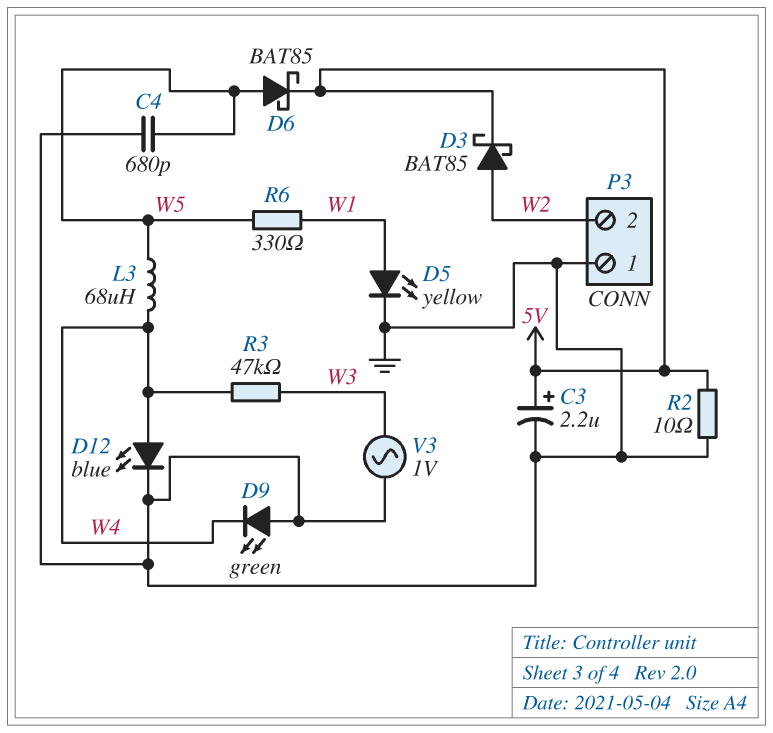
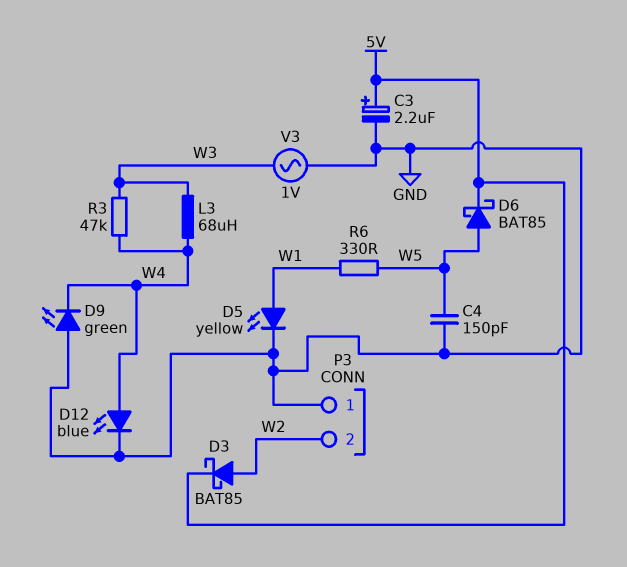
C4: 680pF (GND, W5) -> 150pF (GND, W5)
L3: 68uH (W4, W5) -> 68uH (W3, W4)
R2: 10 (5V, GND) -> none

